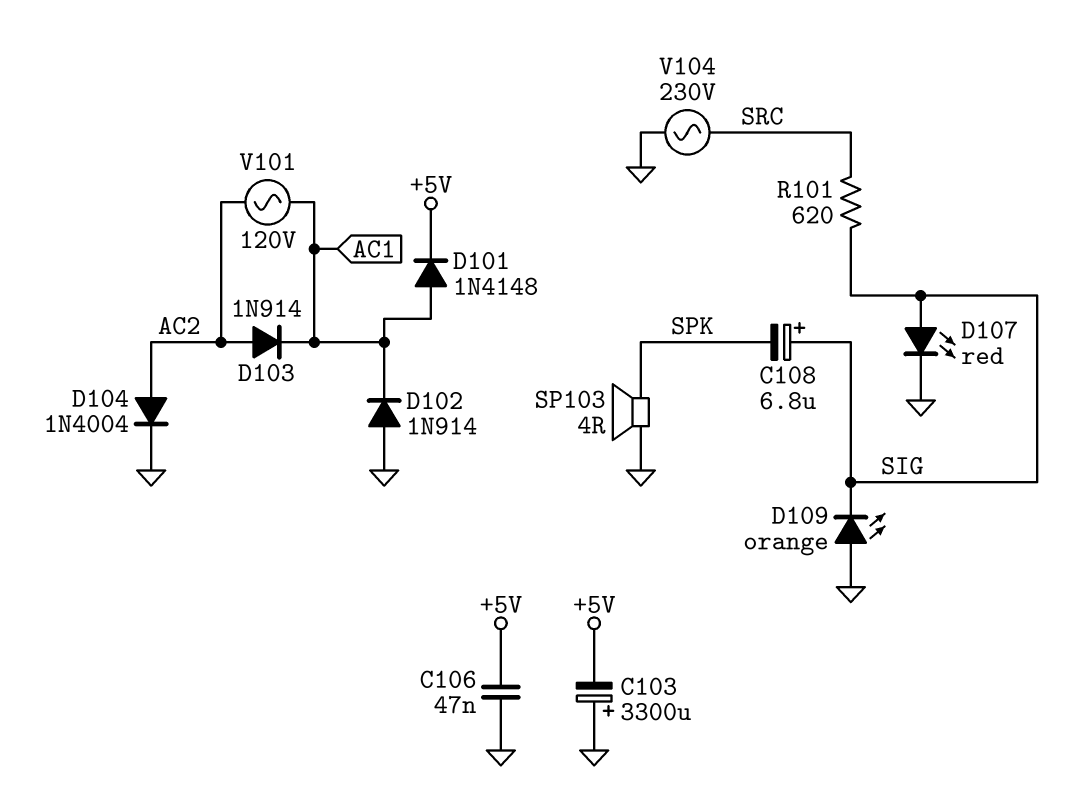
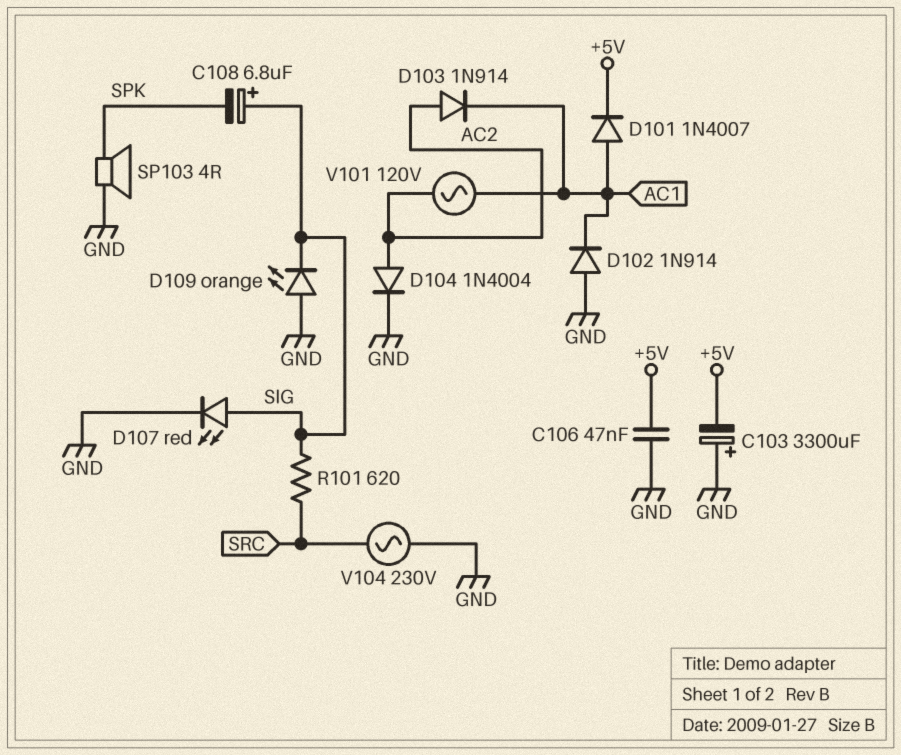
D101: diode 1N4148 (A AC1, K +5V) -> diode 1N4007 (A AC1, K +5V)

